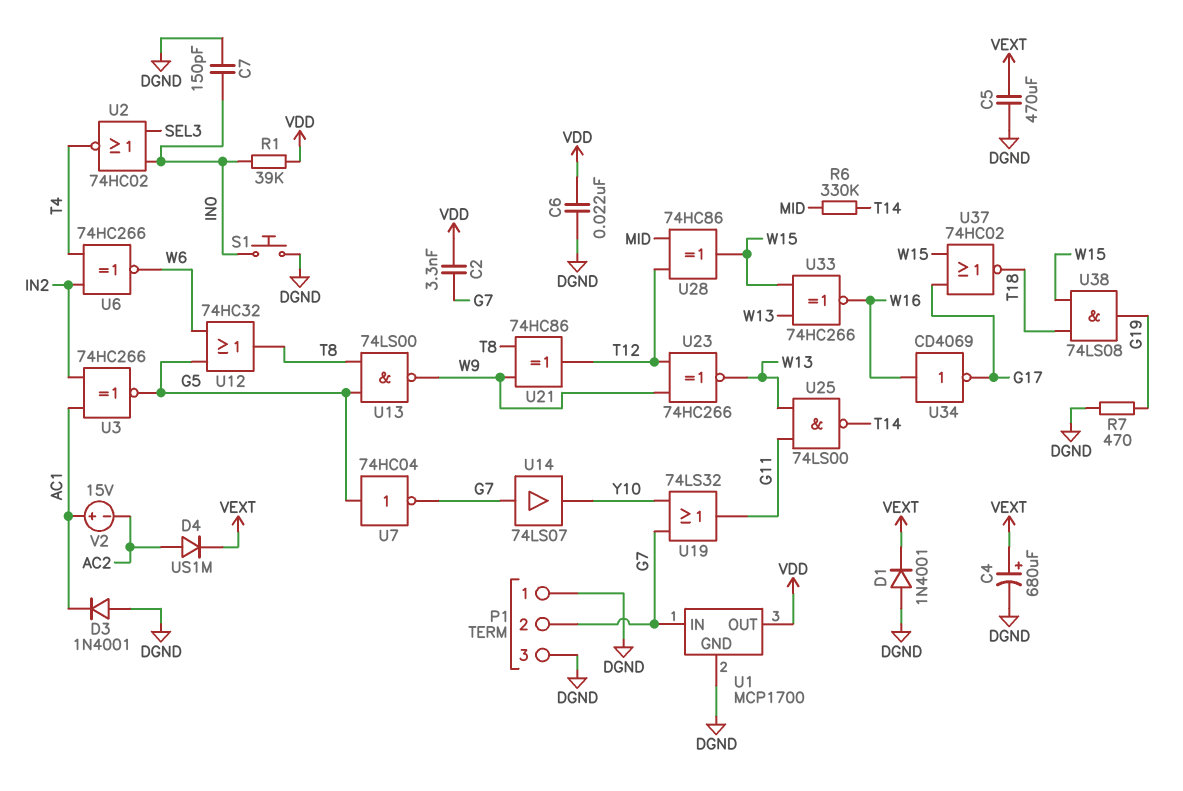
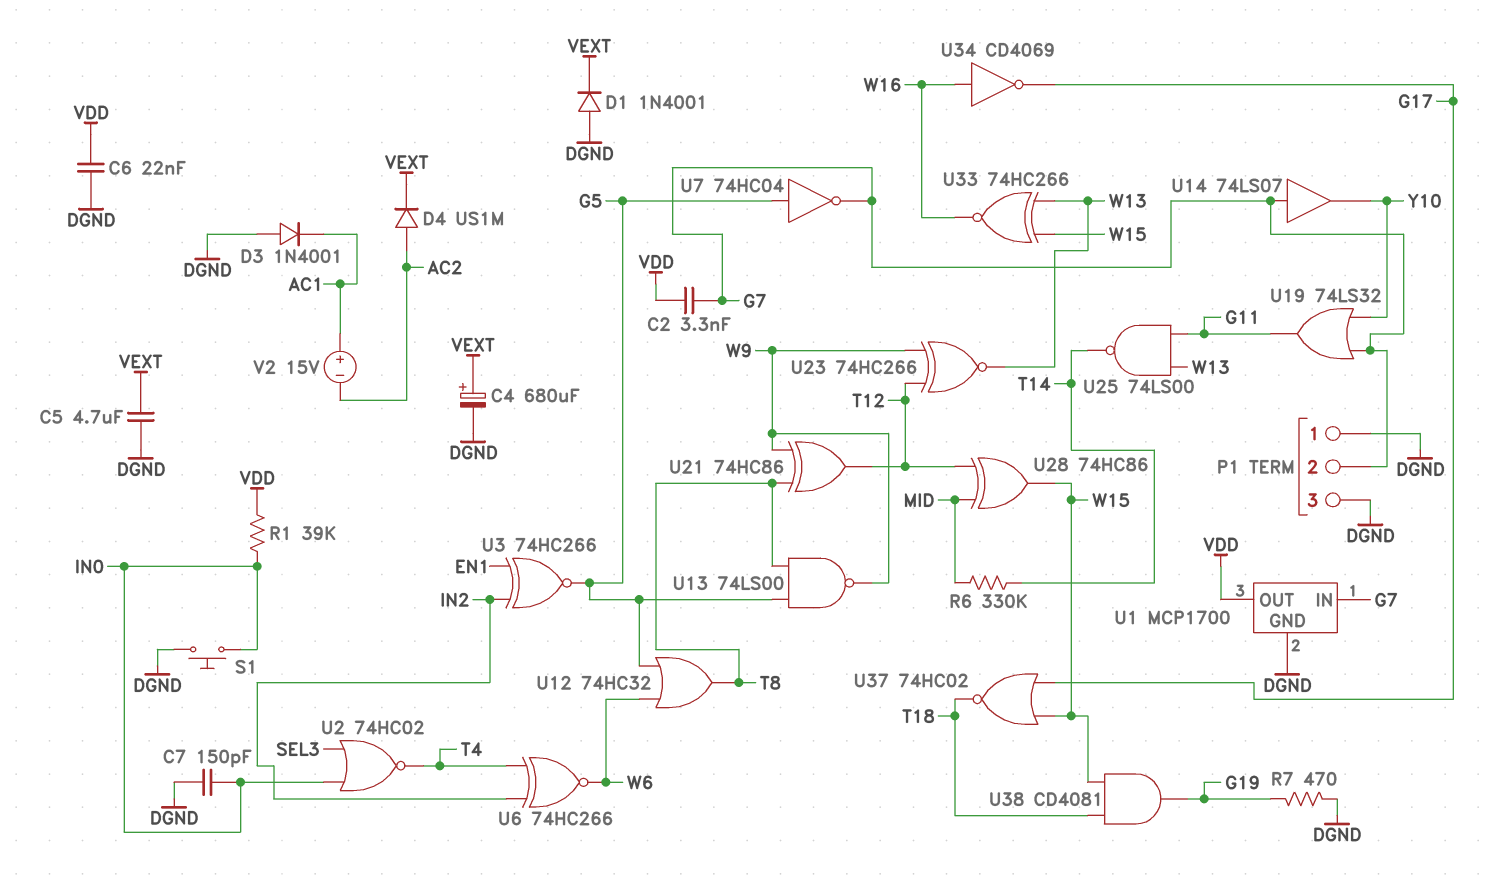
C5: 470uF (DGND, VEXT) -> 4.7uF (DGND, VEXT)
U3: XNOR 74HC266 (in AC1, in IN2, out G5) -> XNOR 74HC266 (in EN1, in IN2, out G5)
U38: AND 74LS08 (in T18, in W15, out G19) -> AND CD4081 (in T18, in W15, out G19)

